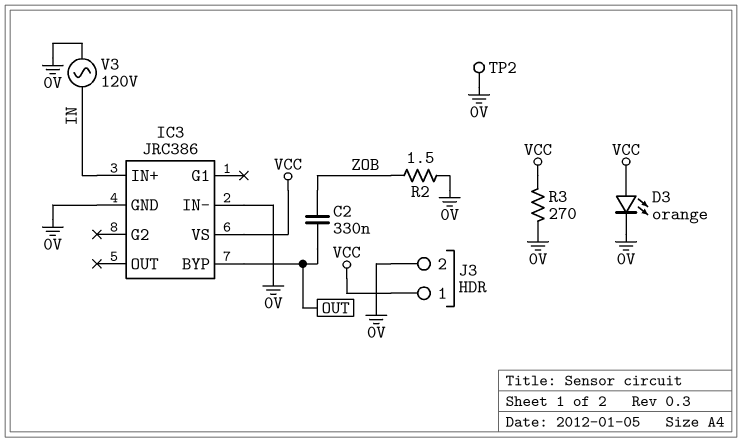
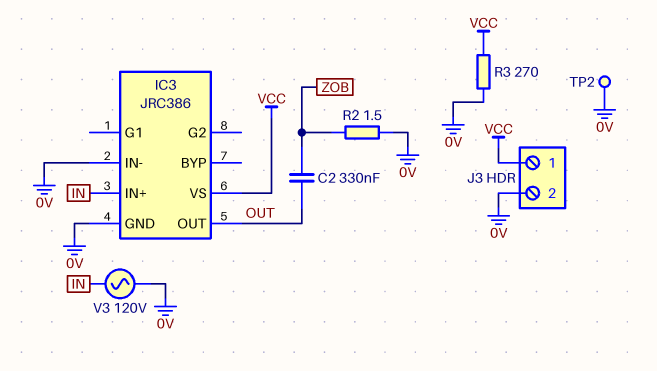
D3: LED orange (A VCC, K 0V) -> none
IC3 pin BYP: OUT -> none
IC3 pin OUT: none -> OUT

